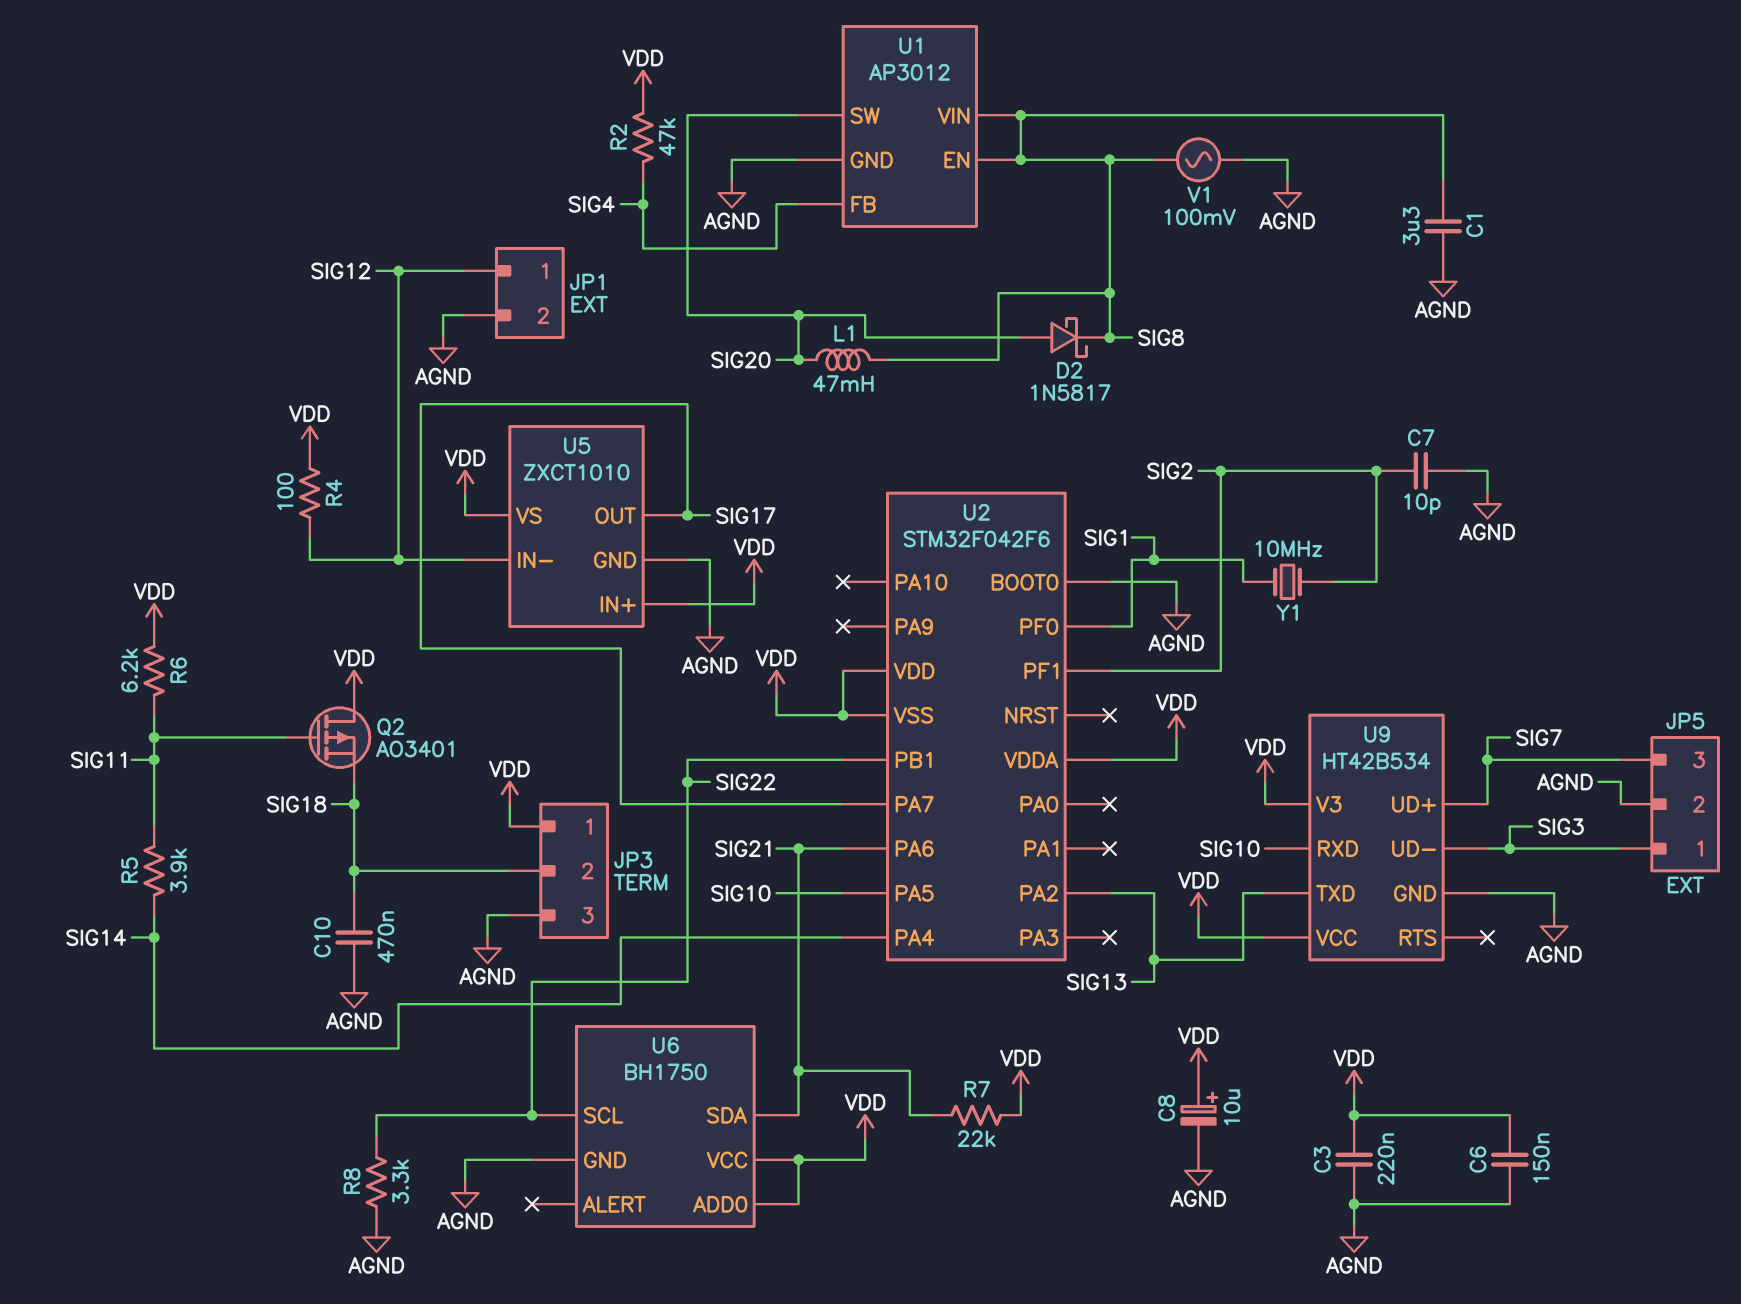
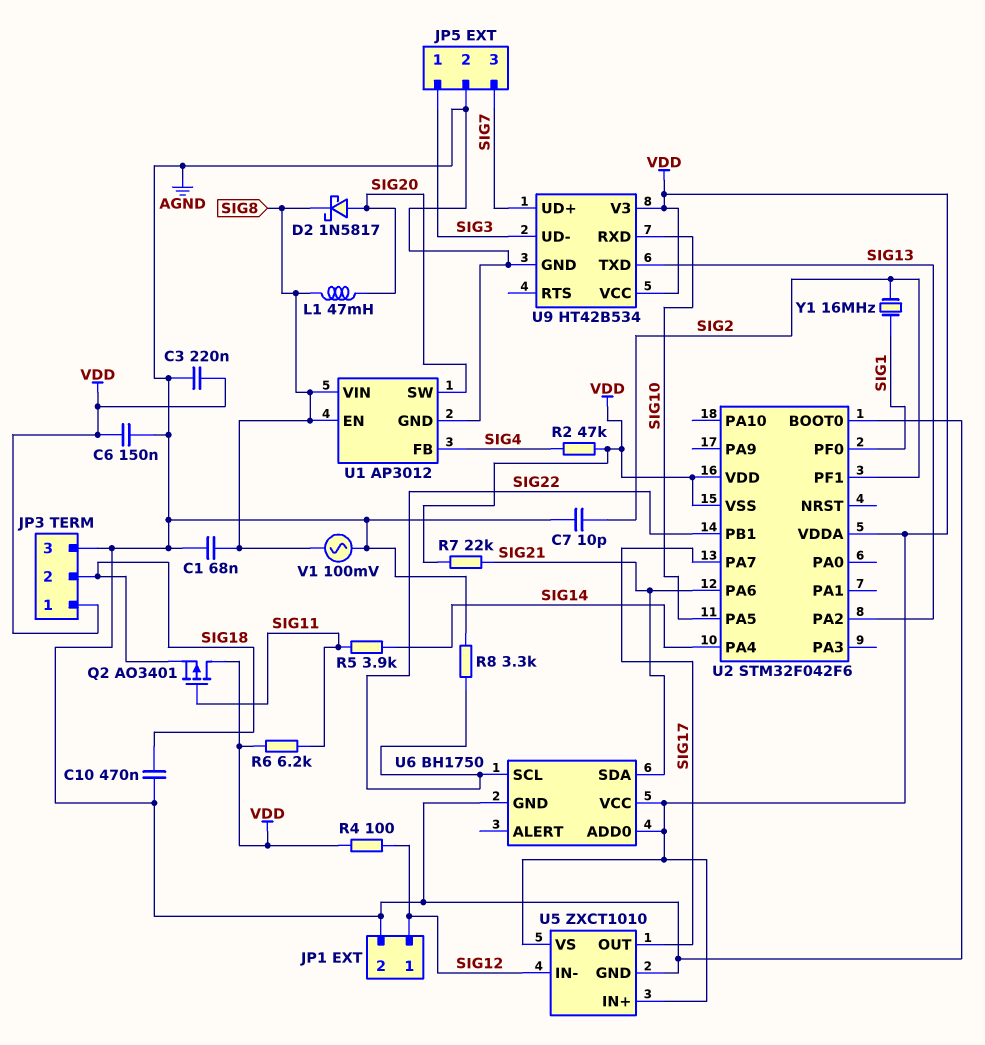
C1: 3.3uF (AGND, SIG8) -> 68nF (AGND, SIG8)
C8: 10uF (plus VDD, minus AGND) -> none
Y1: 10MHz (SIG1, SIG2) -> 16MHz (SIG1, SIG2)

